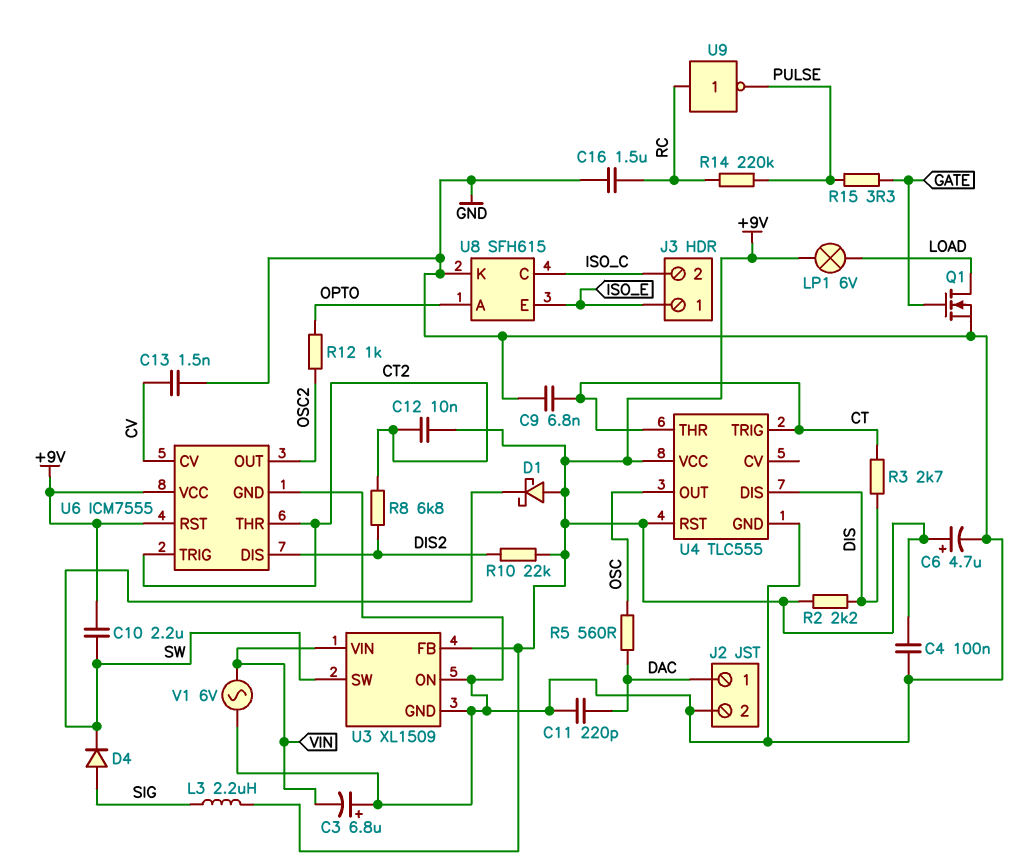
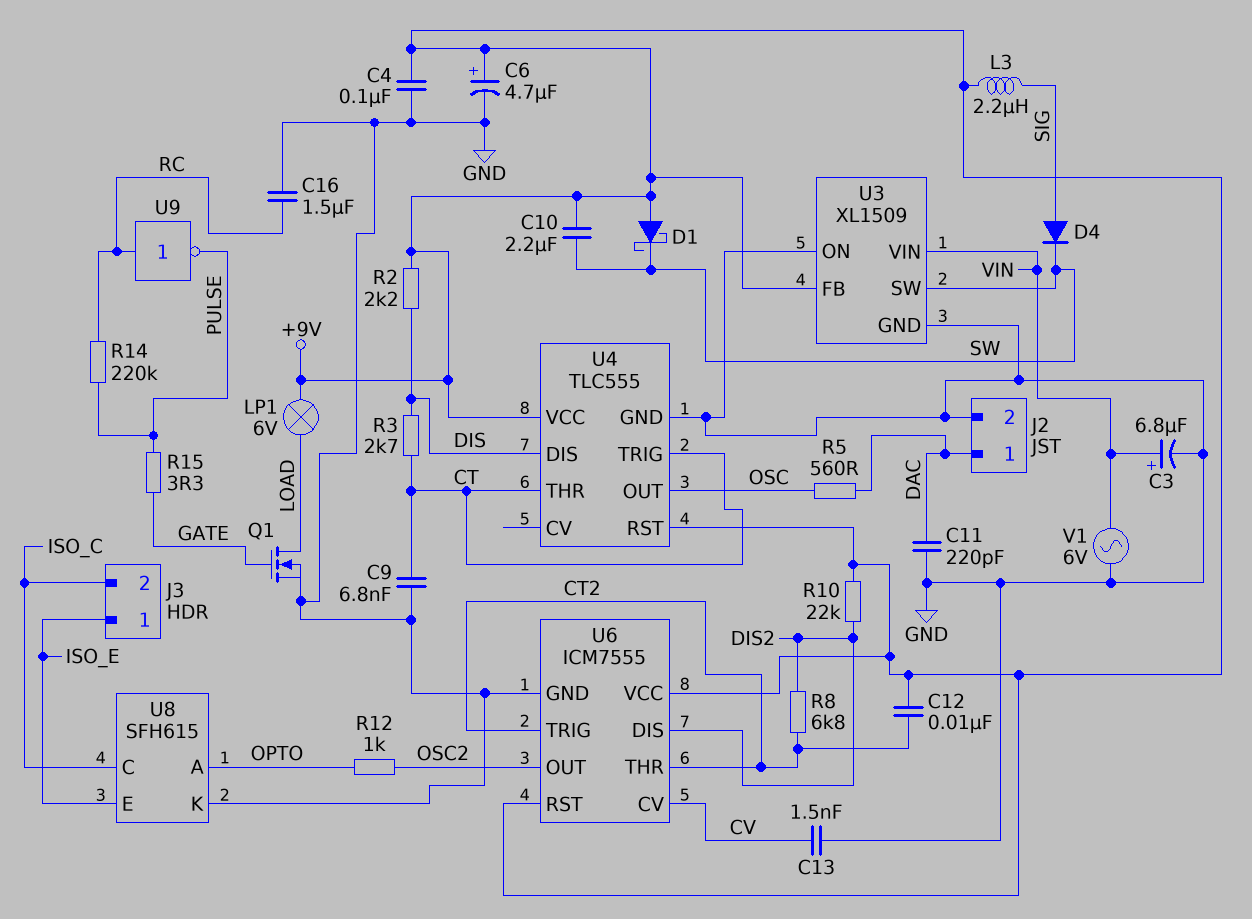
C3: 6.8uF (plus GND, minus VIN) -> 6.8uF (plus VIN, minus GND)

